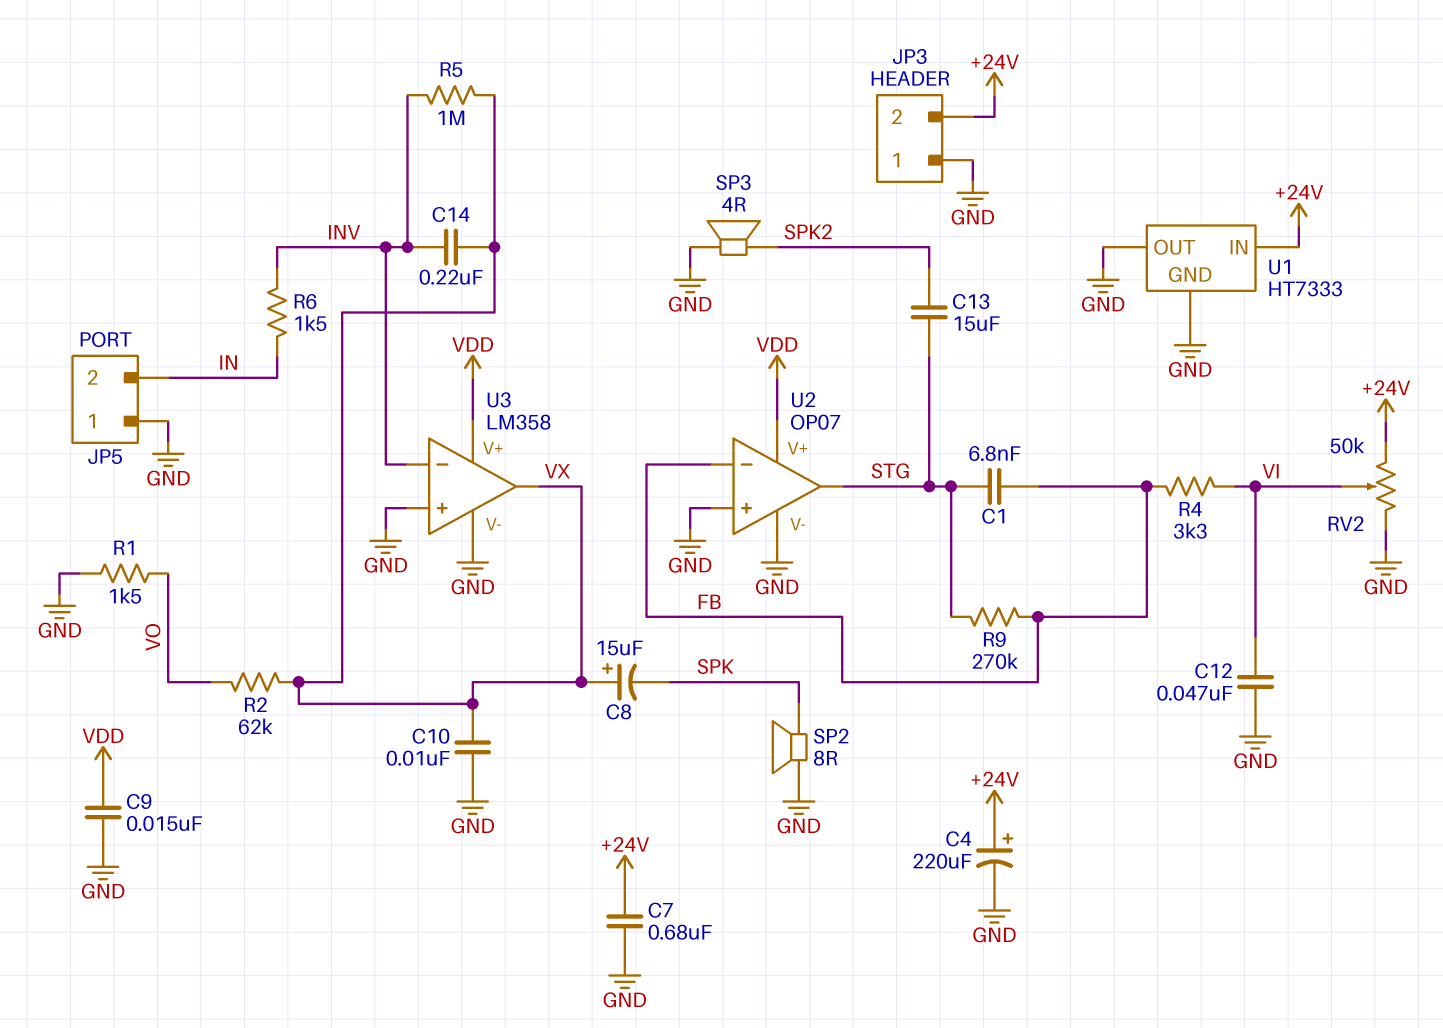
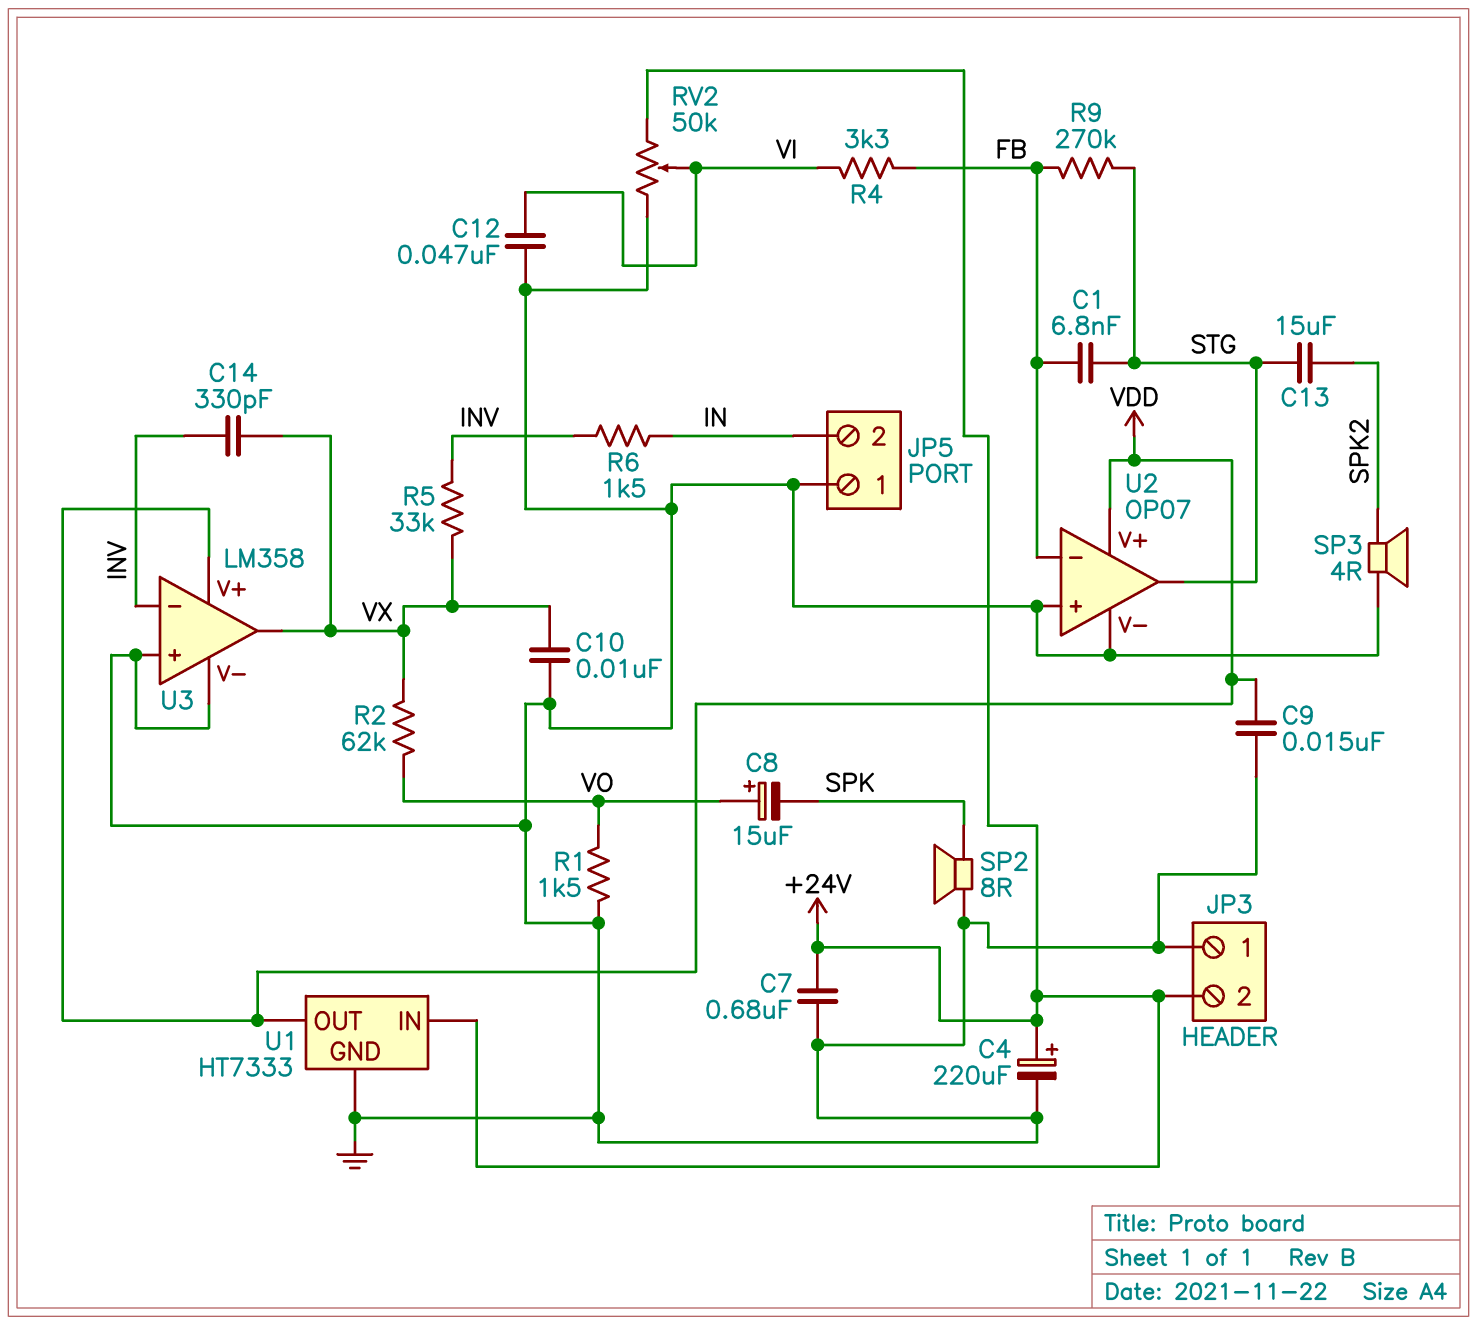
C8: 15uF (plus VX, minus SPK) -> 15uF (plus VO, minus SPK)
C14: 220nF (INV, VX) -> 330pF (INV, VX)
R5: 1M (INV, VX) -> 33k (INV, VX)
U1 pin OUT: GND -> VDD

